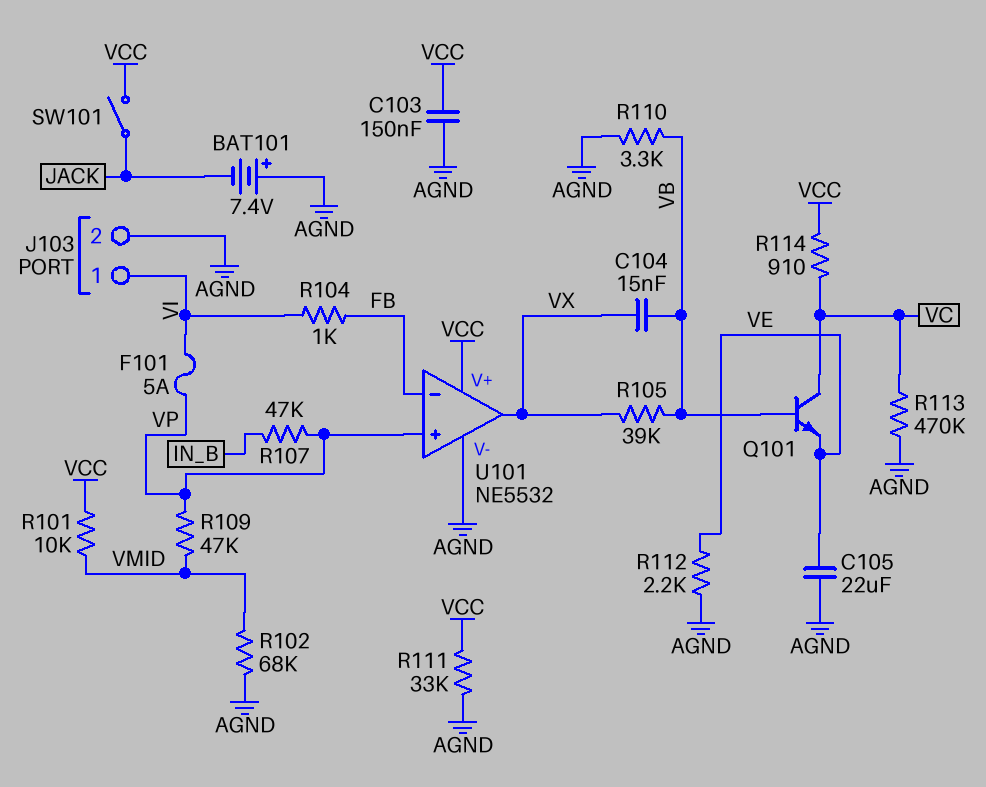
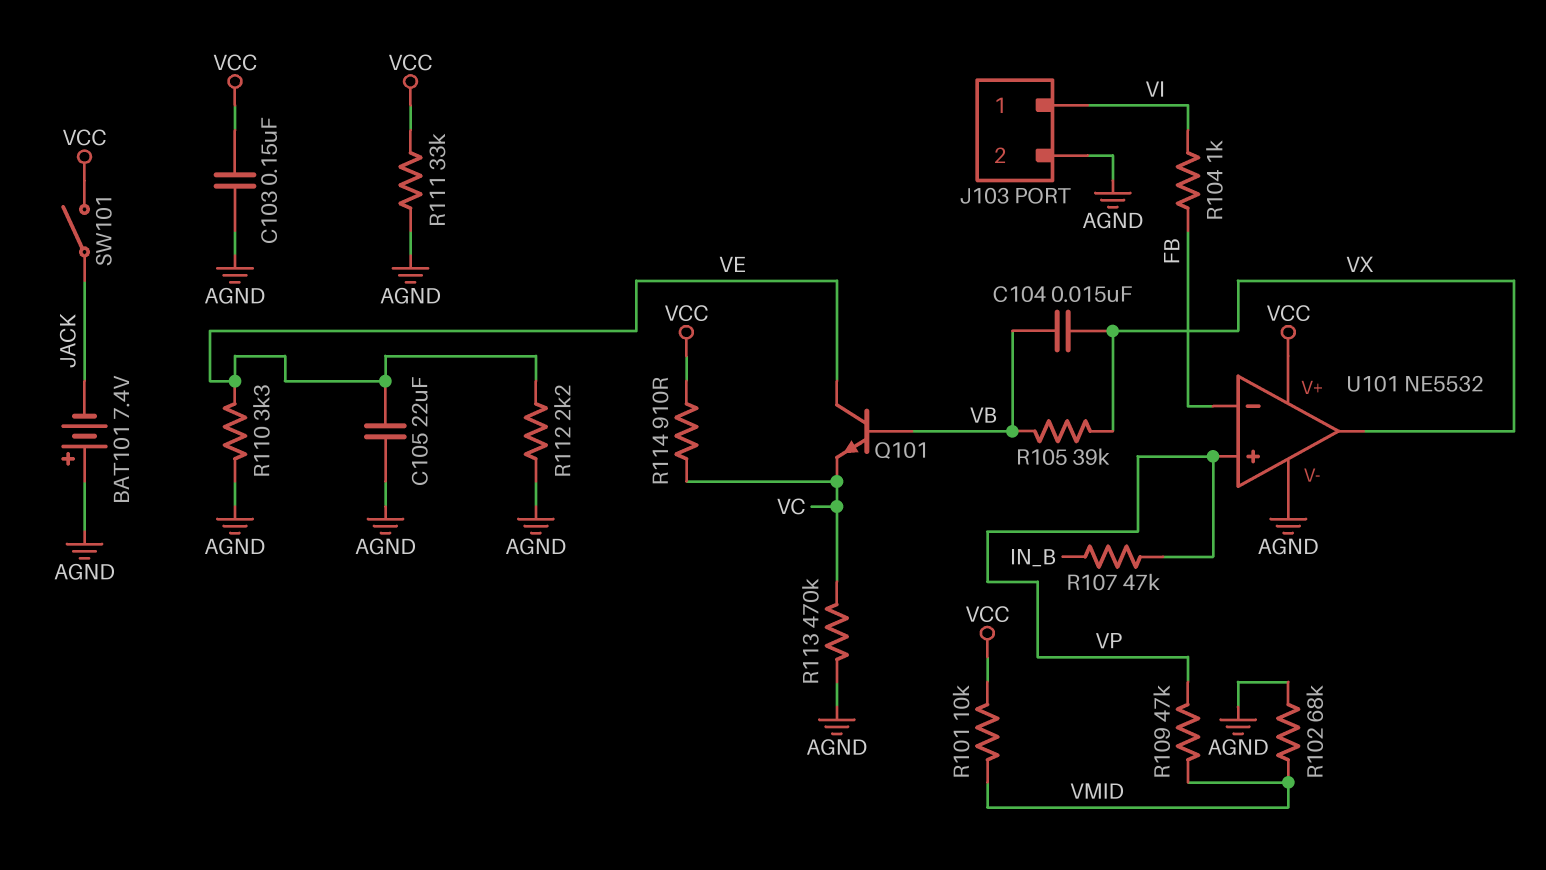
F101: 5A (VI, VP) -> none
Q101: NPN (B VB, C VC, E VE) -> NPN (B VB, C VE, E VC)
R110: 3.3k (AGND, VB) -> 3.3k (AGND, VE)

